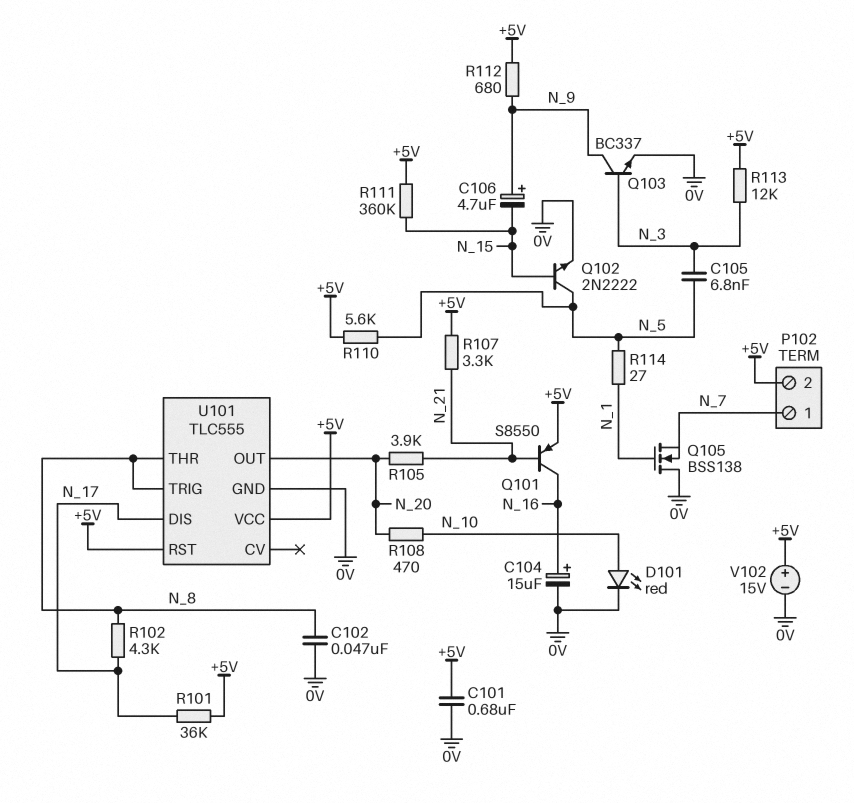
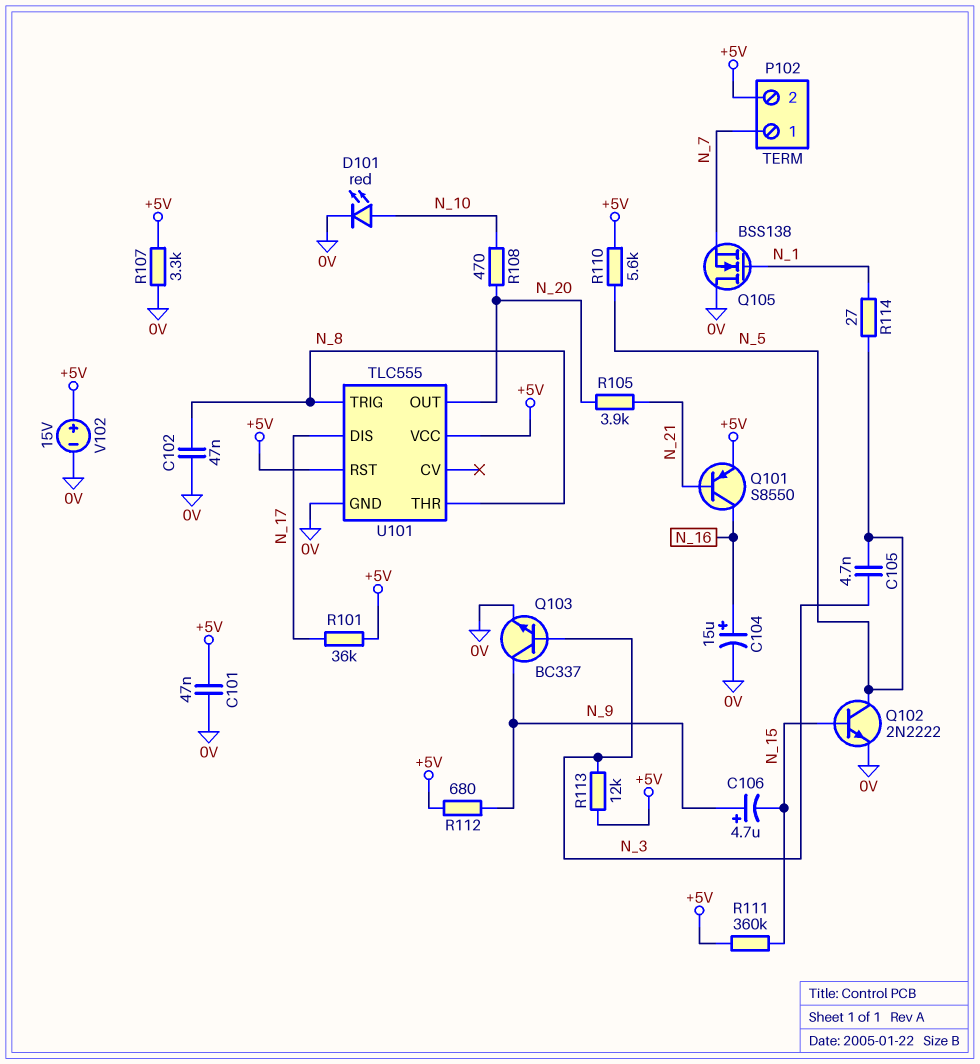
C101: 680nF (+5V, 0V) -> 47nF (+5V, 0V)
C105: 6.8nF (N_3, N_5) -> 4.7nF (N_3, N_5)
R102: 4.3k (N_8, N_17) -> none
R107: 3.3k (+5V, N_21) -> 3.3k (+5V, 0V)

